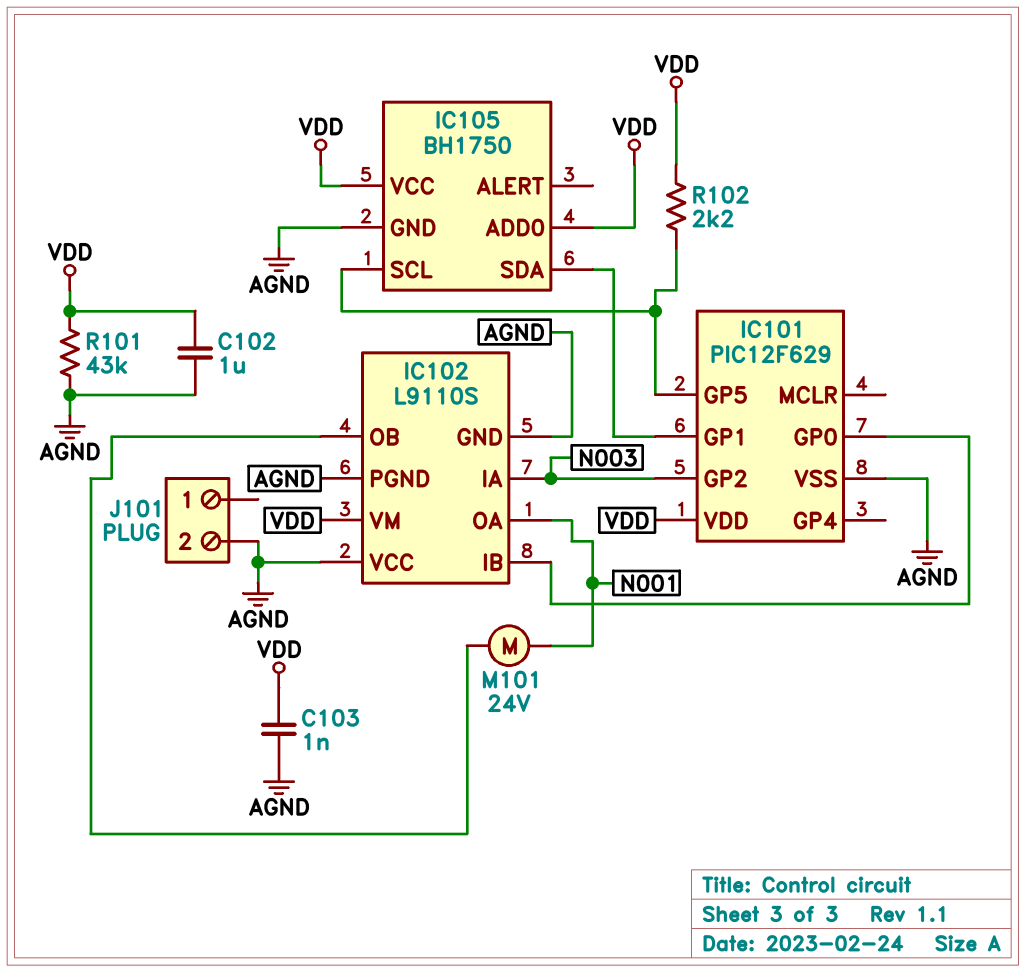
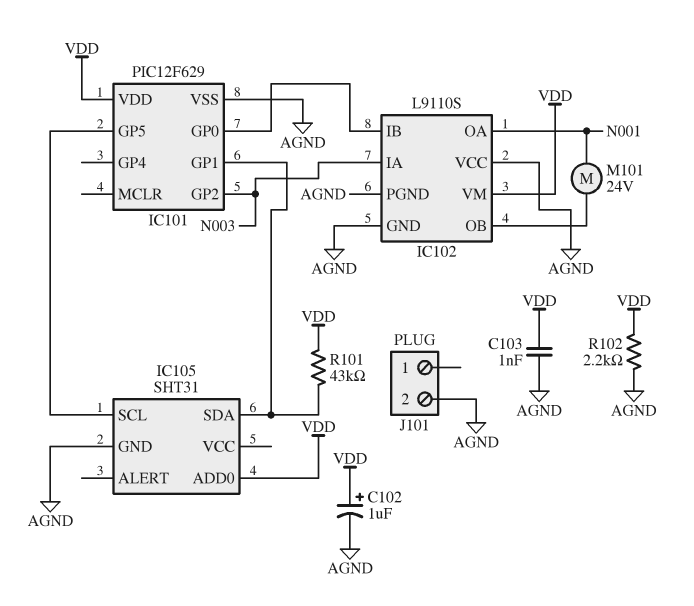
C102: 1uF (AGND, VDD) -> 1uF (plus VDD, minus AGND)
IC105: BH1750 -> SHT31
IC105 pin VCC: VDD -> none
R101: 43k (AGND, VDD) -> 43k (IC101/GP1, VDD)
R102: 2.2k (IC101/GP5, VDD) -> 2.2k (AGND, VDD)

